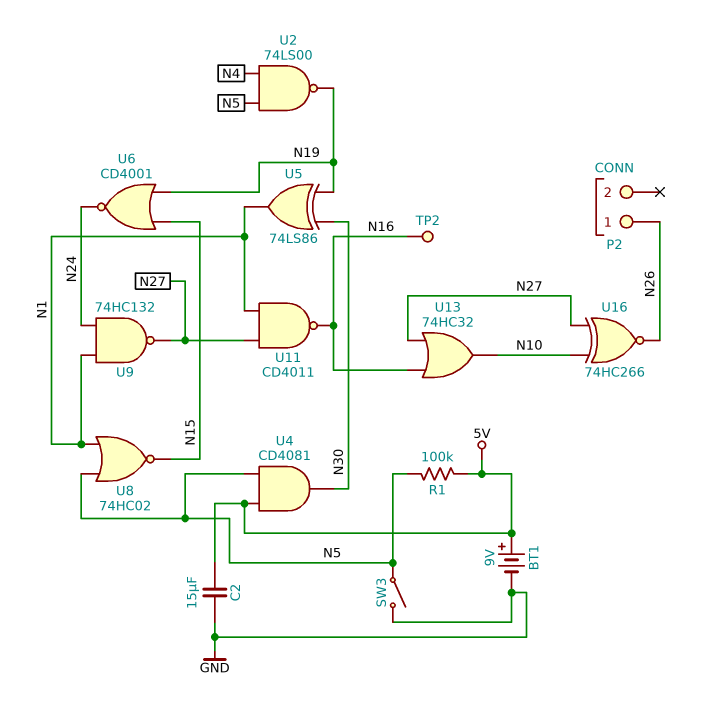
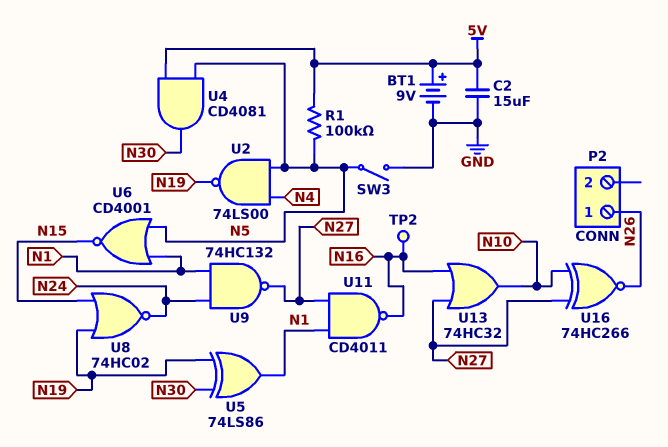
U6: NOR CD4001 (in N15, in N19, out N24) -> NOR CD4001 (in N1, in N5, out N15)
U8: NOR 74HC02 (in N1, in N5, out N15) -> NOR 74HC02 (in N15, in N19, out N24)

